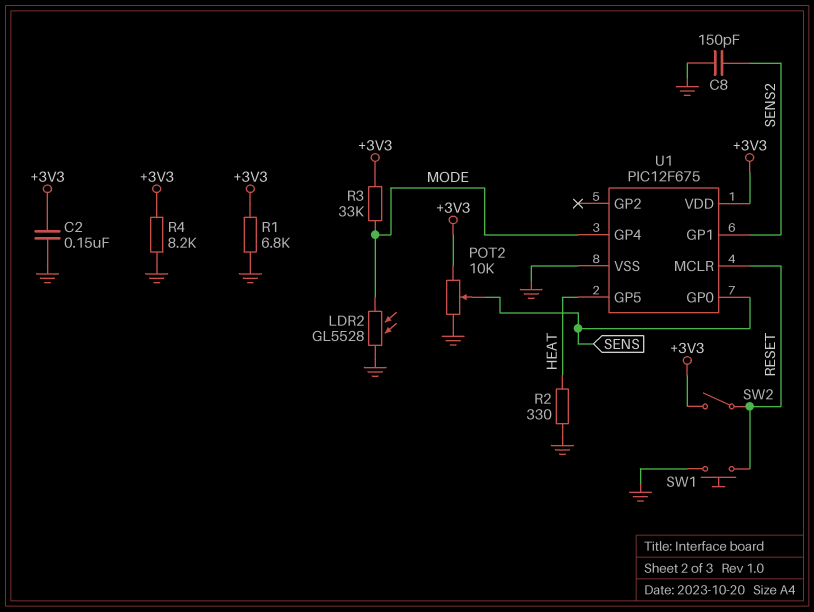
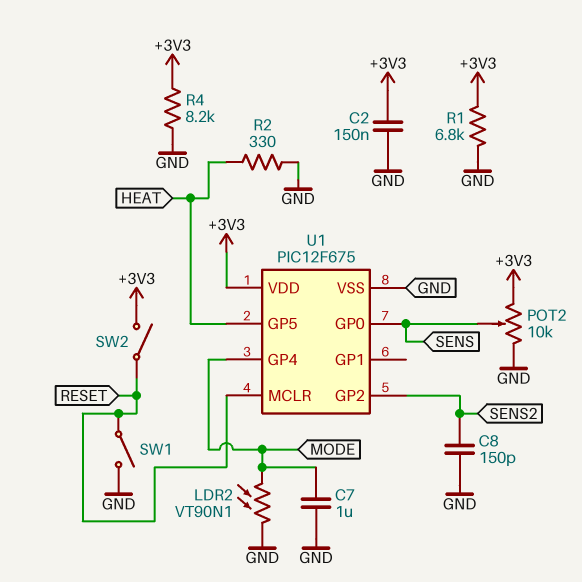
C7: none -> 1uF (GND, MODE)
LDR2: GL5528 (GND, MODE) -> VT90N1 (GND, MODE)
R3: 33k (+3V3, MODE) -> none
SW1: button (GND, RESET) -> switch (GND, RESET)
U1 pin GP1: SENS2 -> none
U1 pin GP2: none -> SENS2

